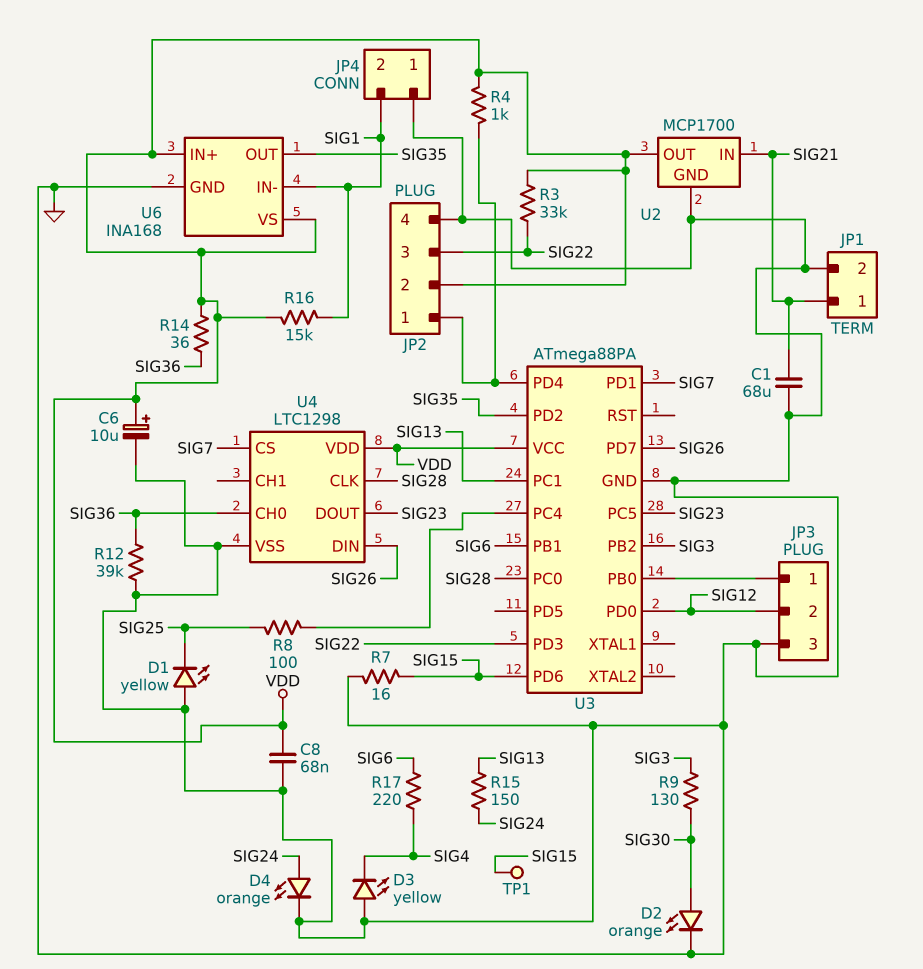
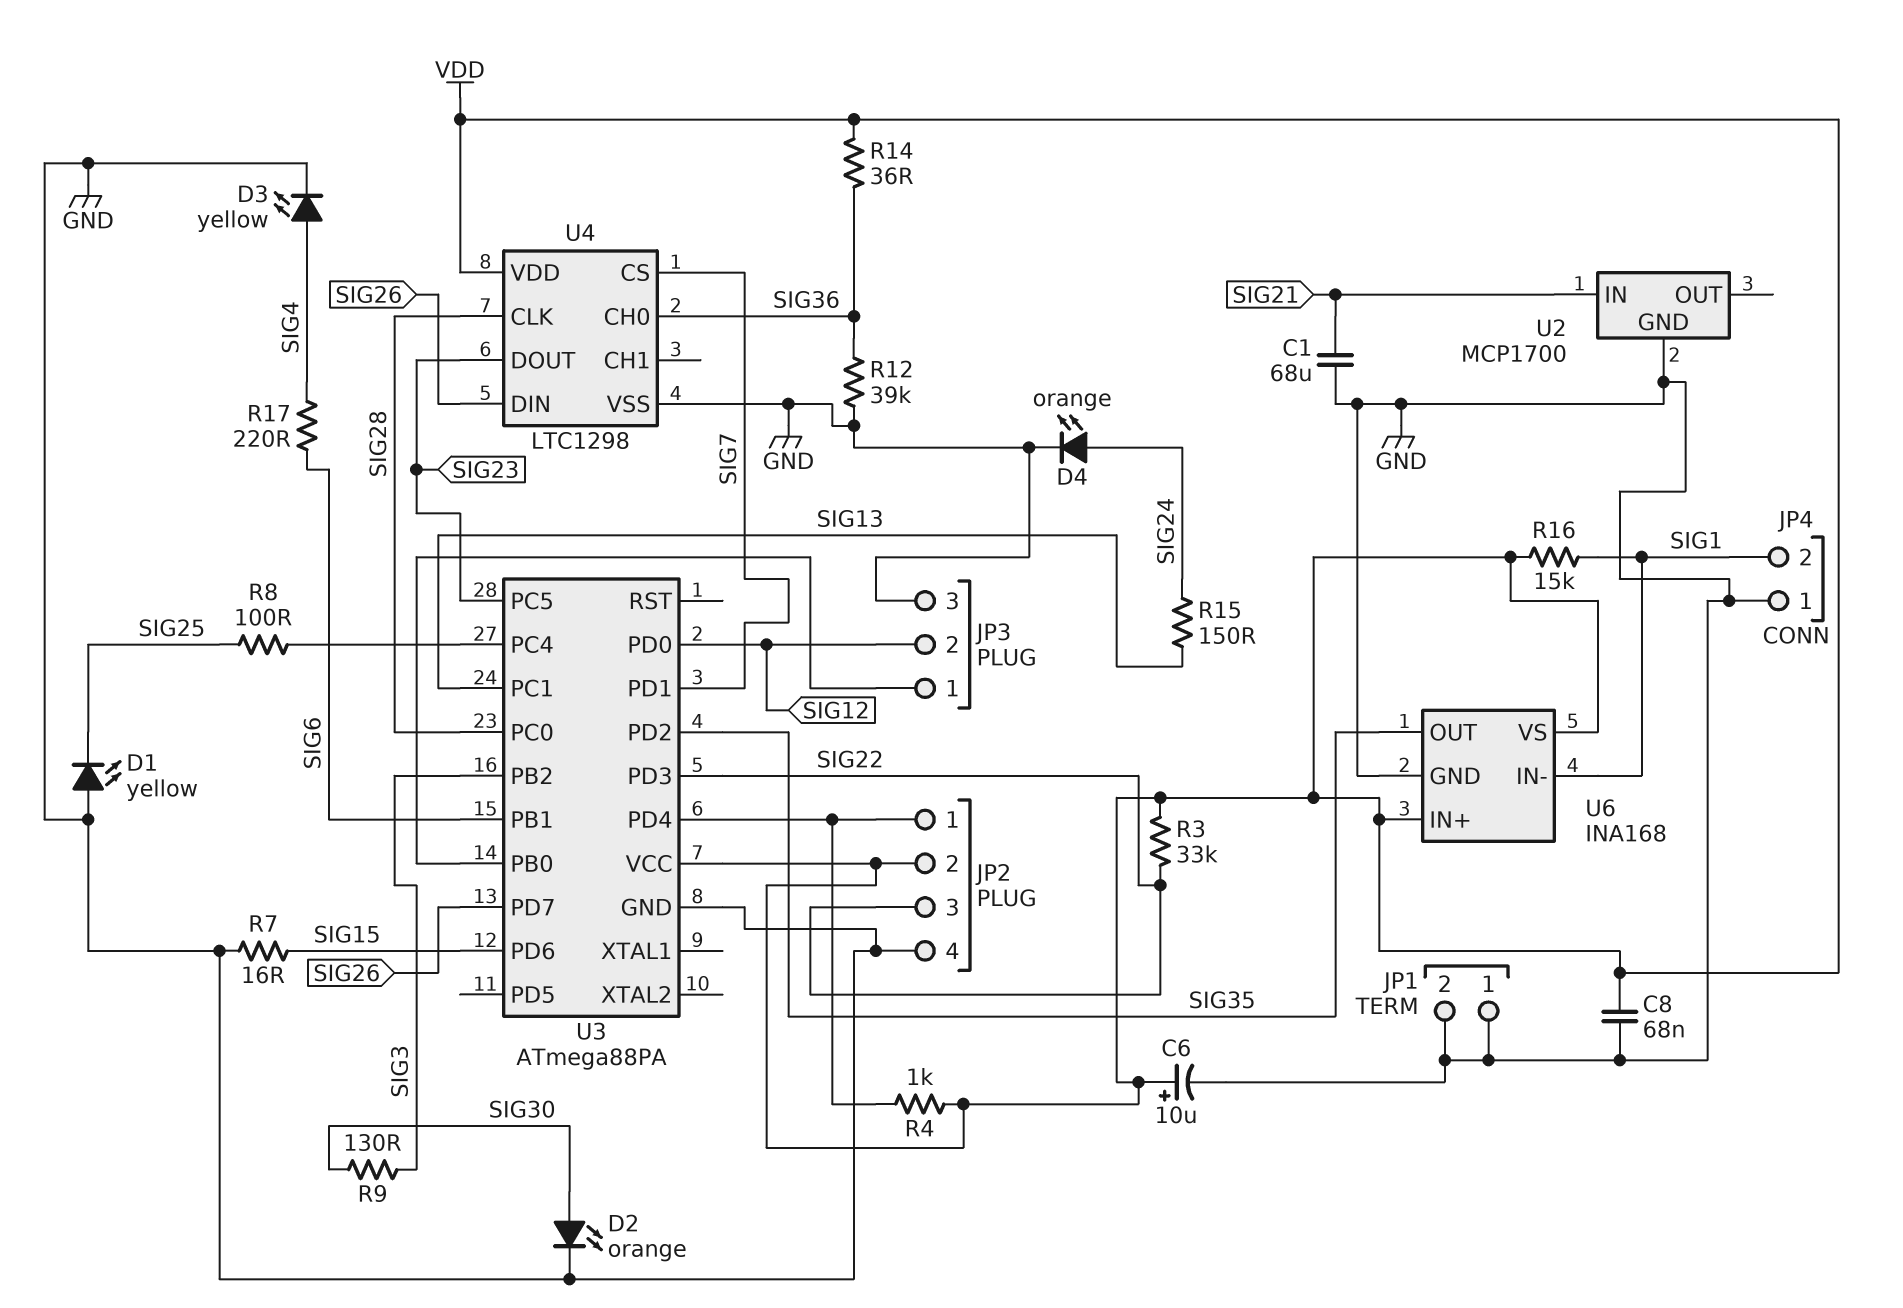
D3: LED yellow (A GND, K SIG4) -> LED yellow (A SIG4, K GND)
JP1 pin 1: SIG21 -> GND
TP1: test point (SIG15) -> none
U2 pin OUT: VDD -> none

